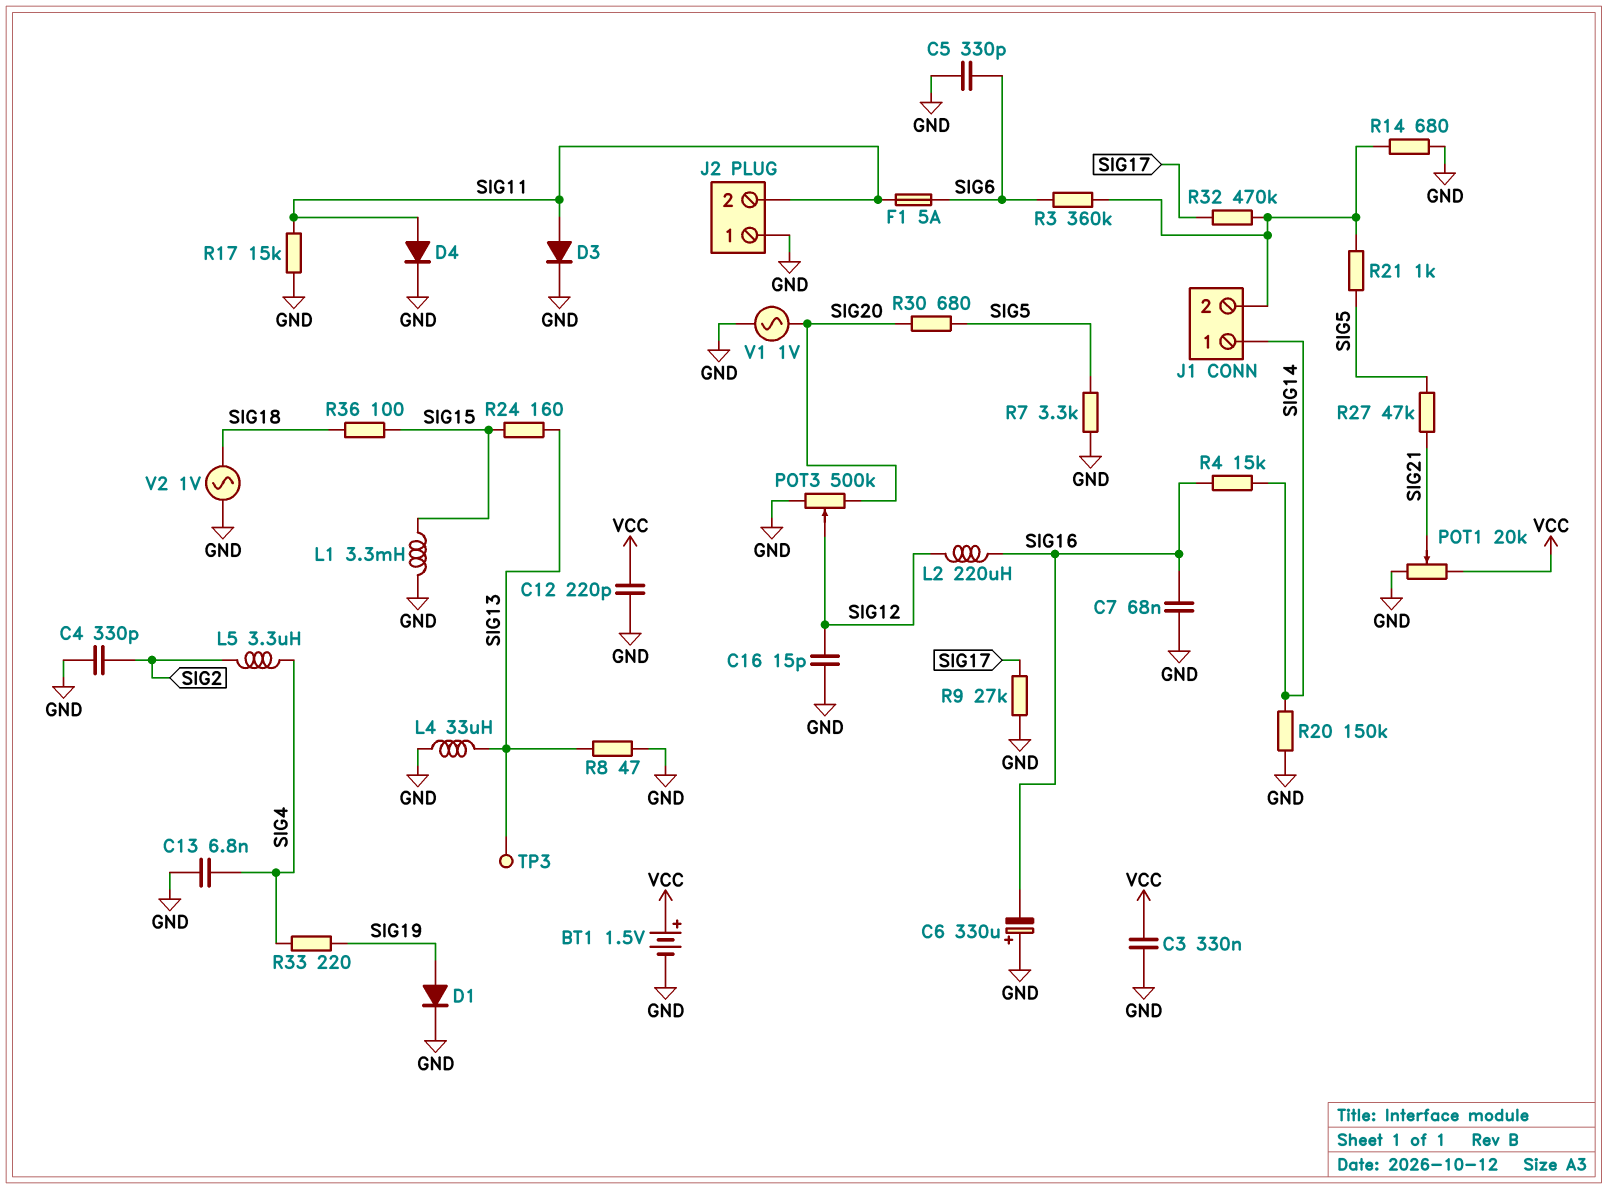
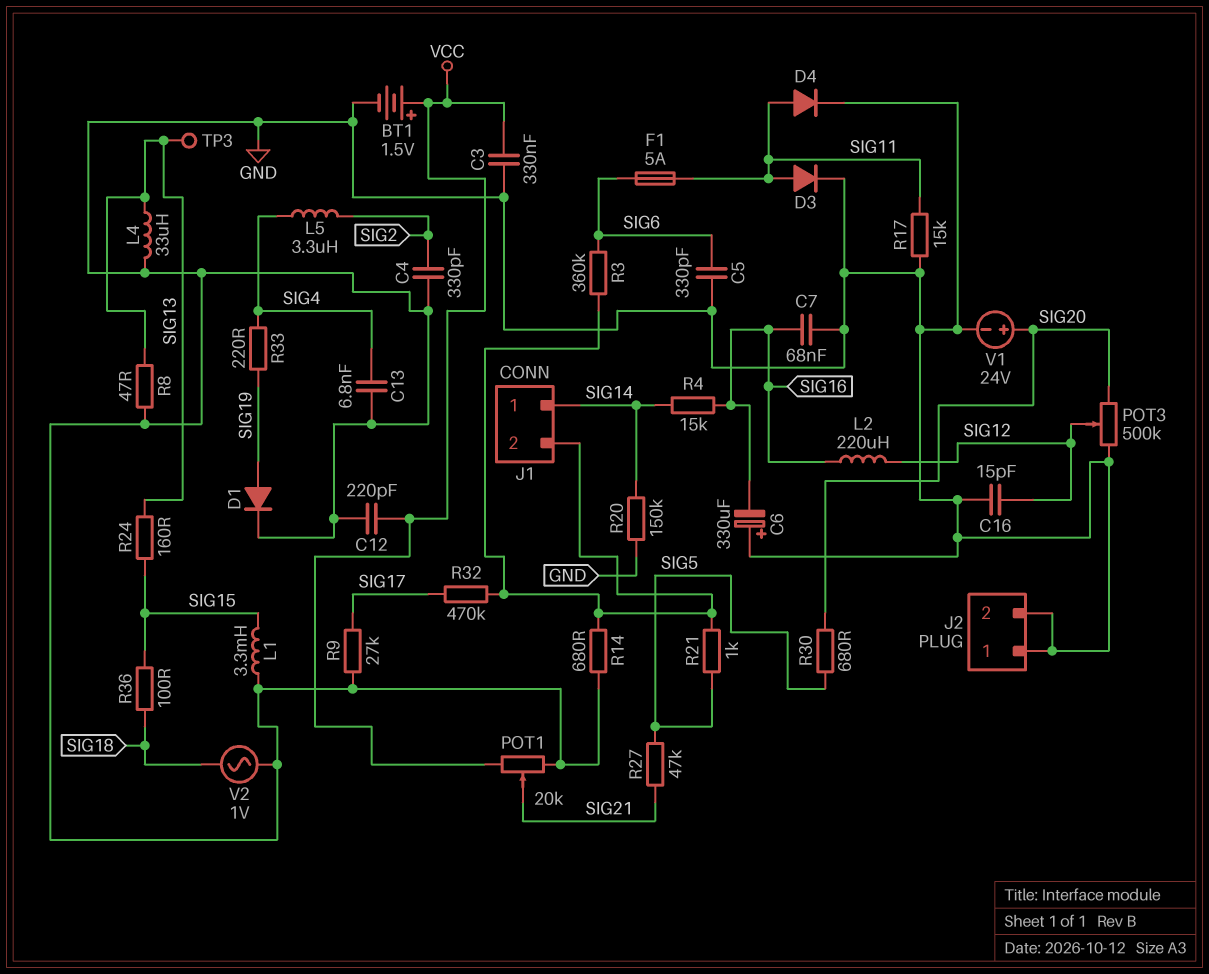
J2 pin 2: SIG11 -> GND
R7: 3.3k (GND, SIG5) -> none
V1: AC 1V (GND, SIG20) -> 24V (plus SIG20, minus GND)

